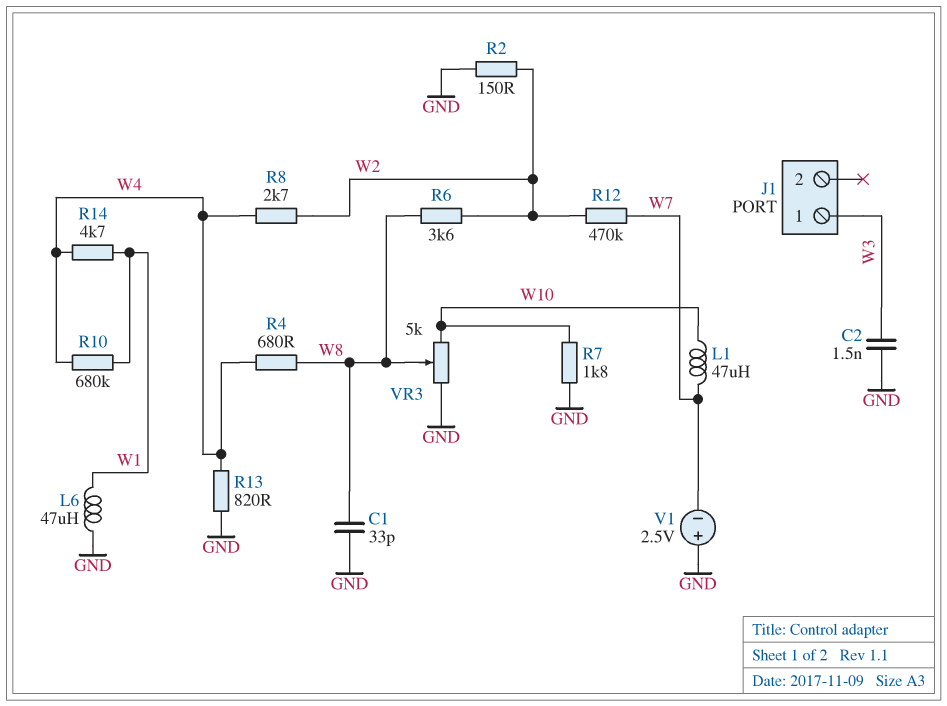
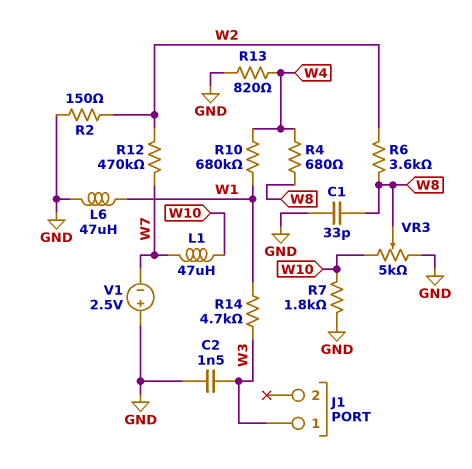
R8: 2.7k (W2, W4) -> none
R14: 4.7k (W1, W4) -> 4.7k (W1, W3)

